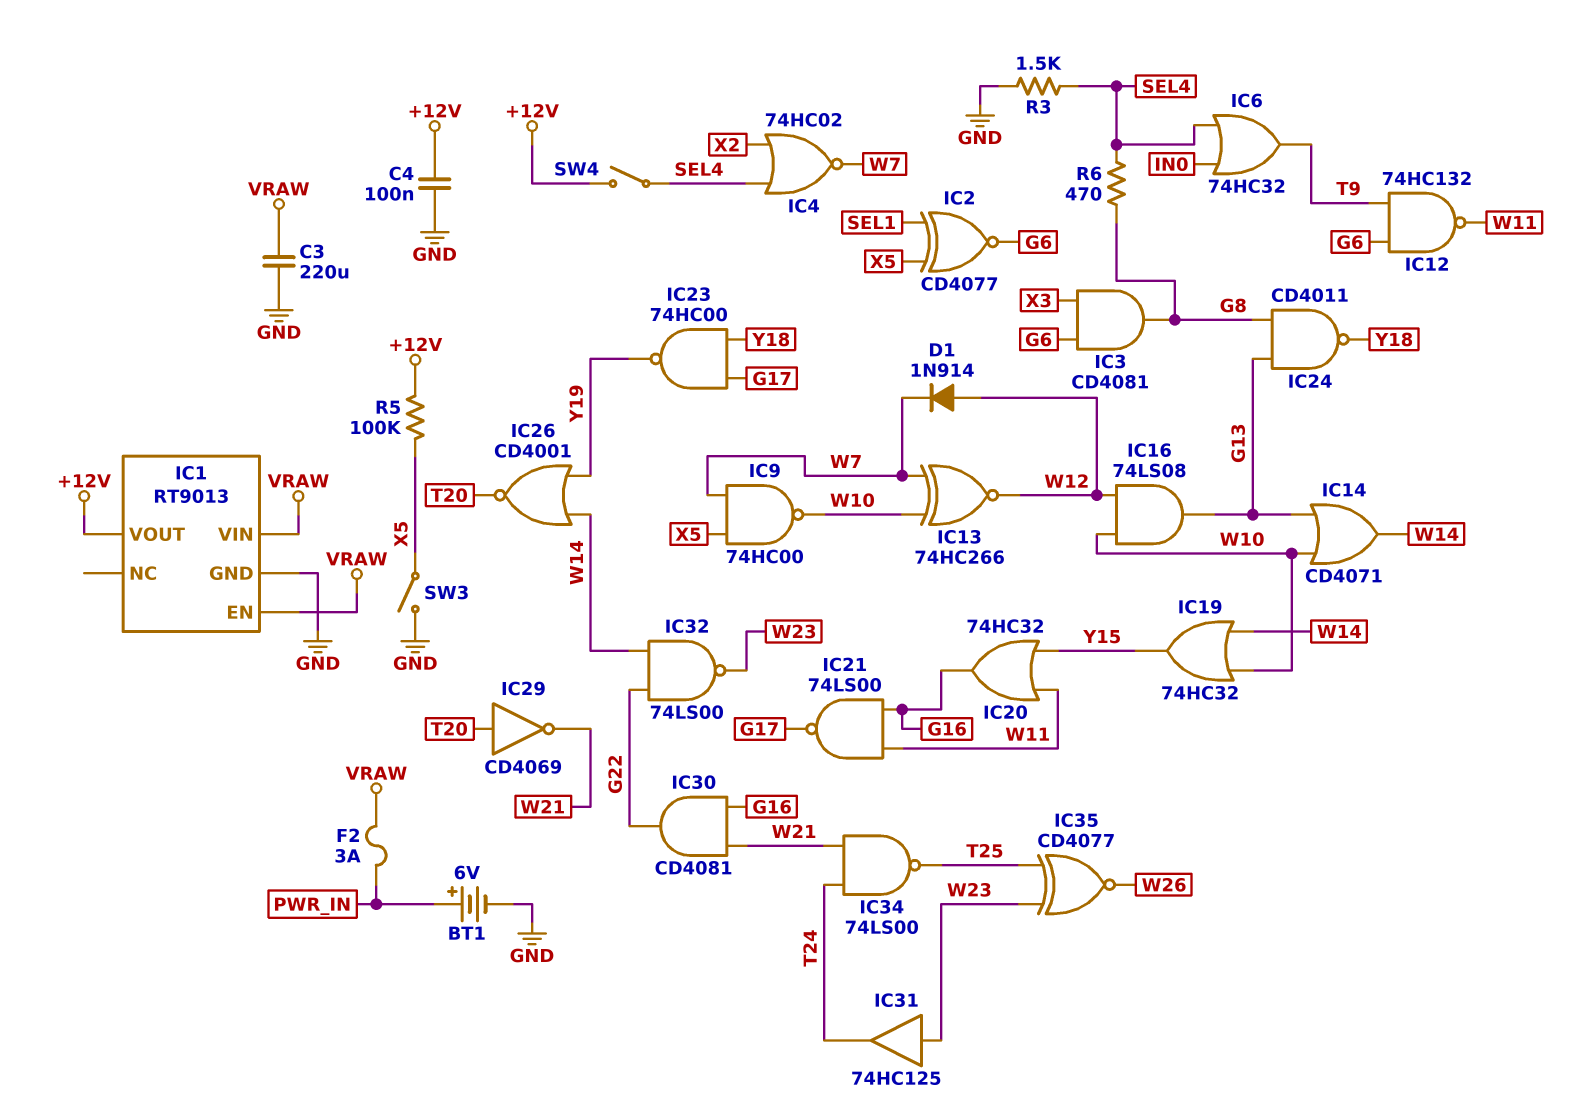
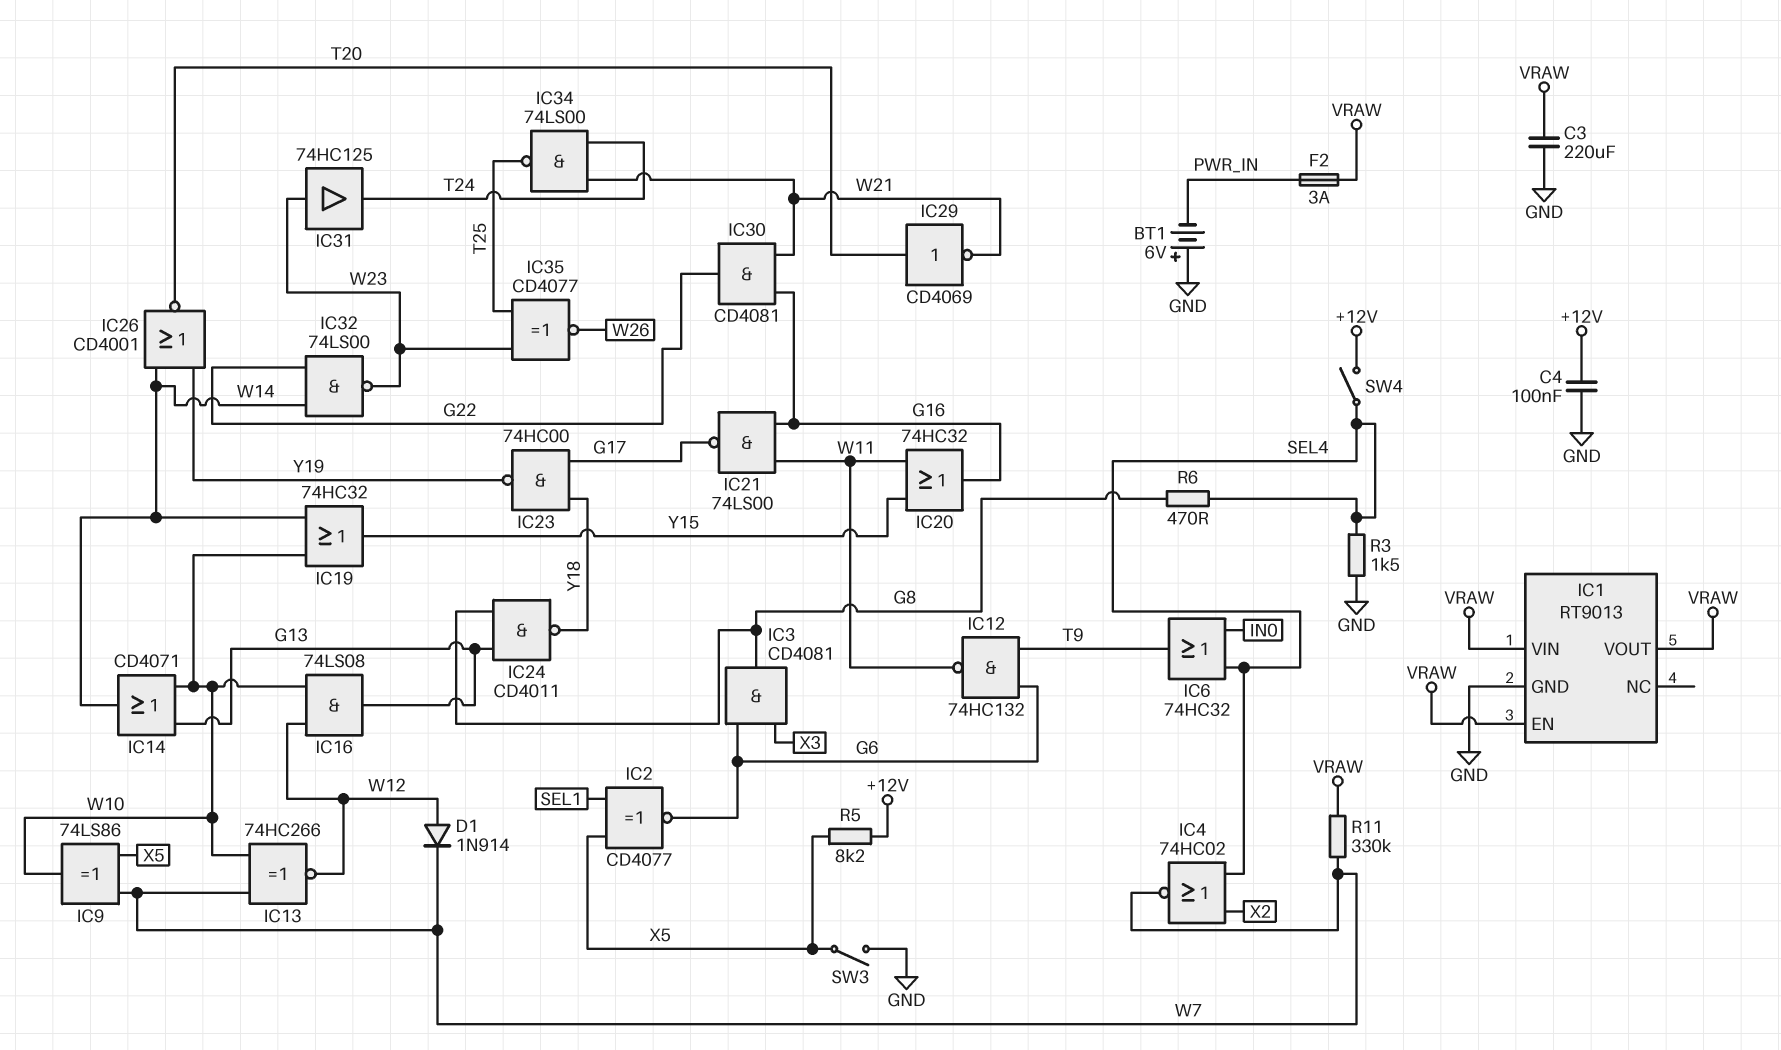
BT1: 6V (plus PWR_IN, minus GND) -> 6V (plus GND, minus PWR_IN)
IC1 pin VOUT: +12V -> VRAW
IC9: NAND 74HC00 (in W7, in X5, out W10) -> XOR 74LS86 (in W7, in X5, out W10)
R5: 100k (+12V, X5) -> 8.2k (+12V, X5)
R11: none -> 330k (VRAW, W7)

